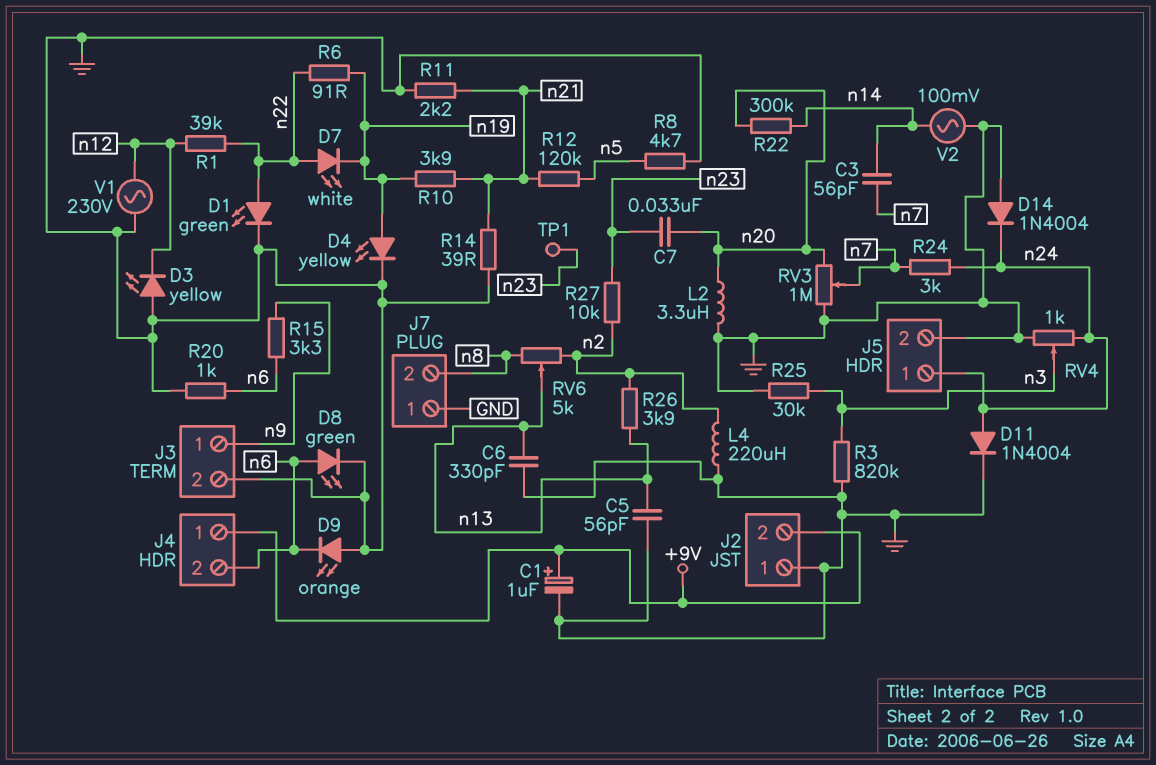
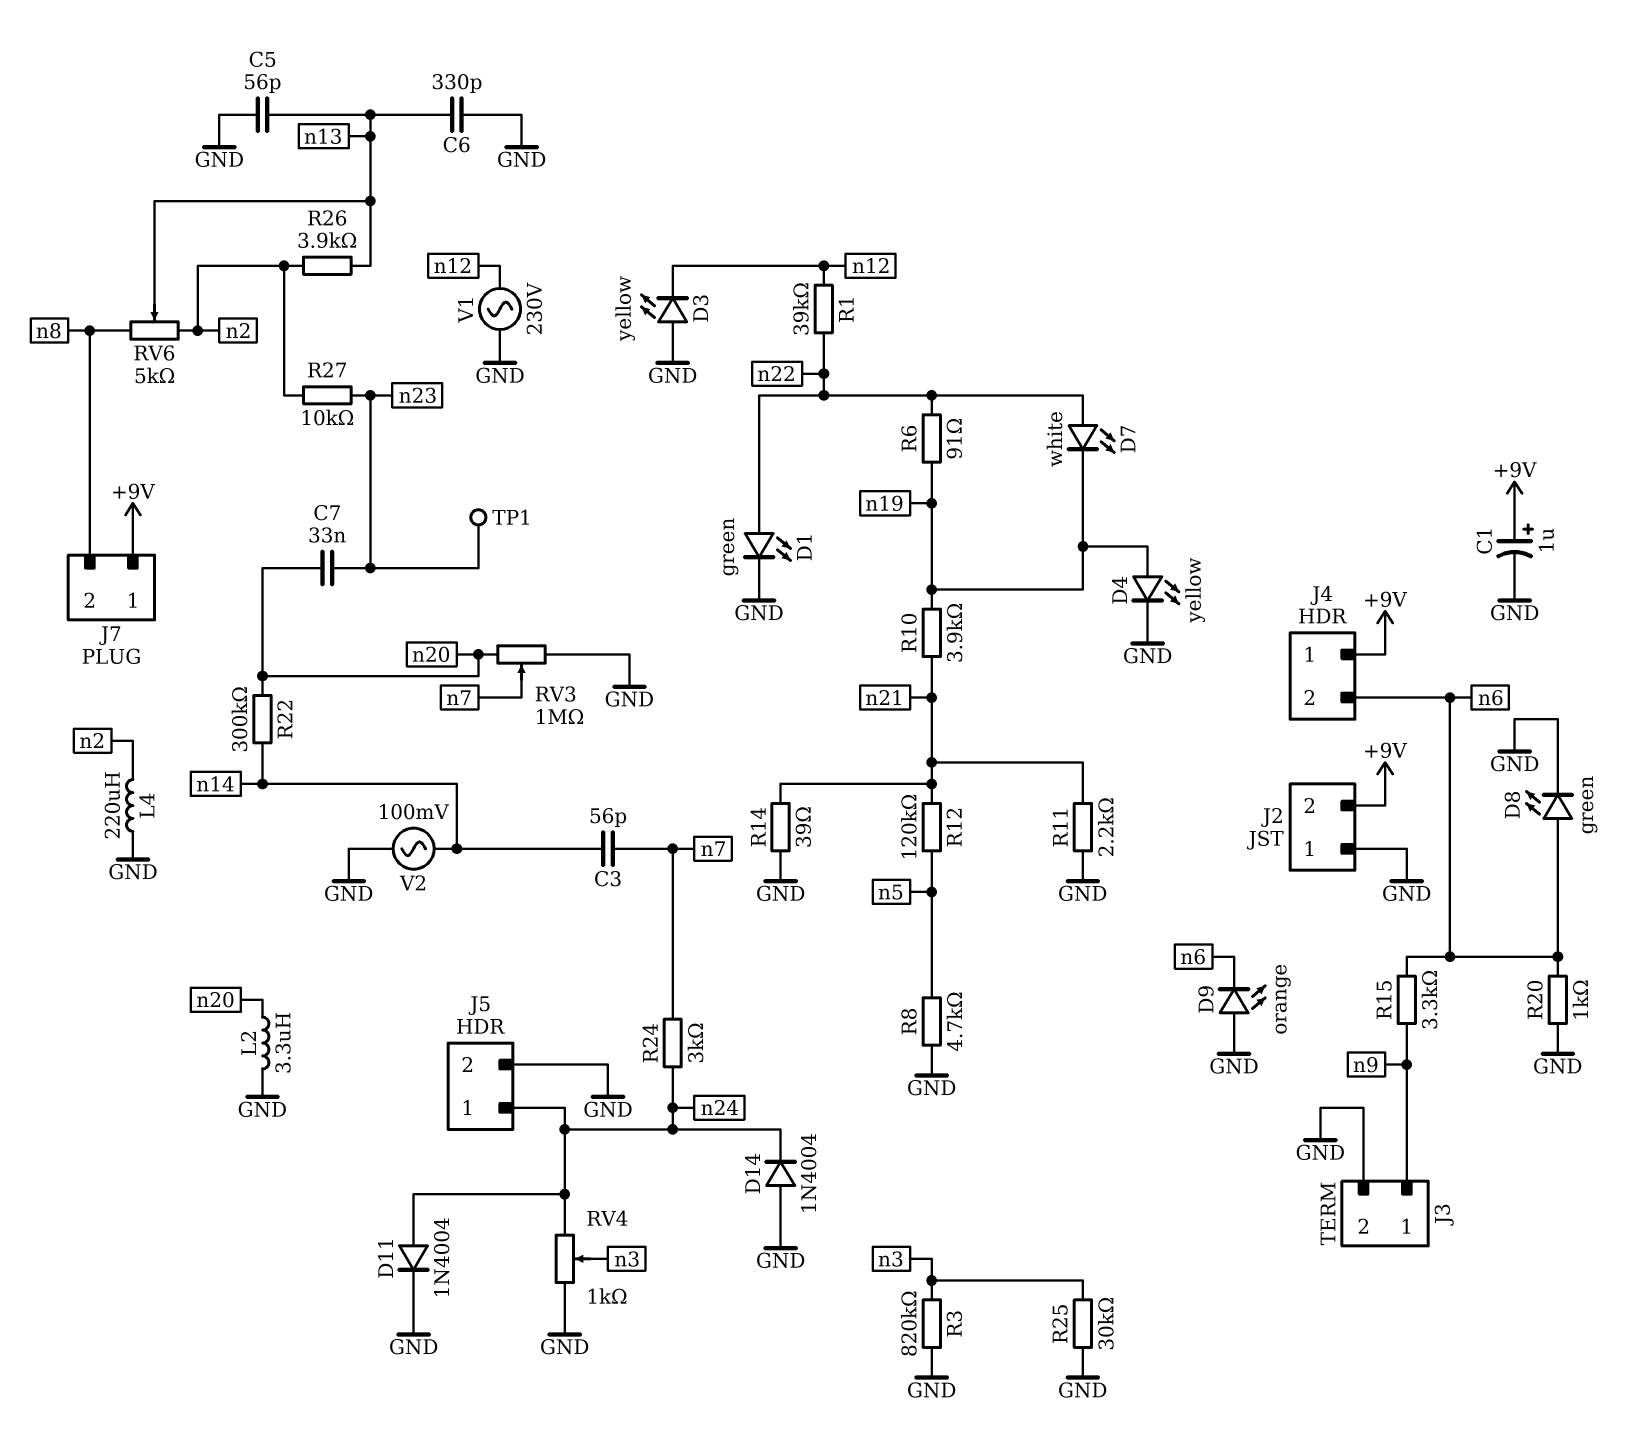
J7 pin 1: GND -> +9V

